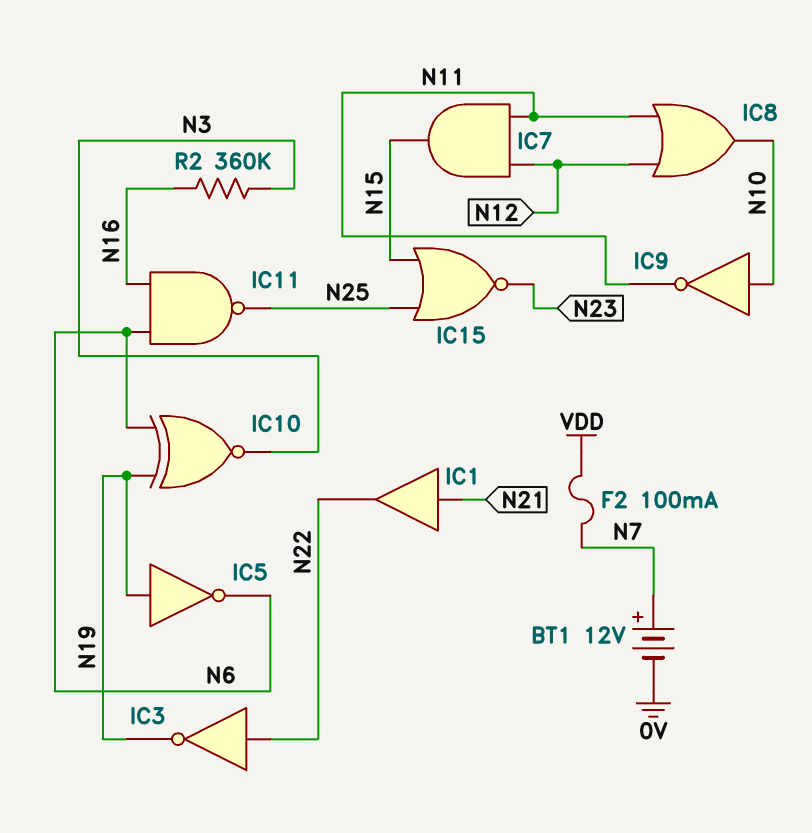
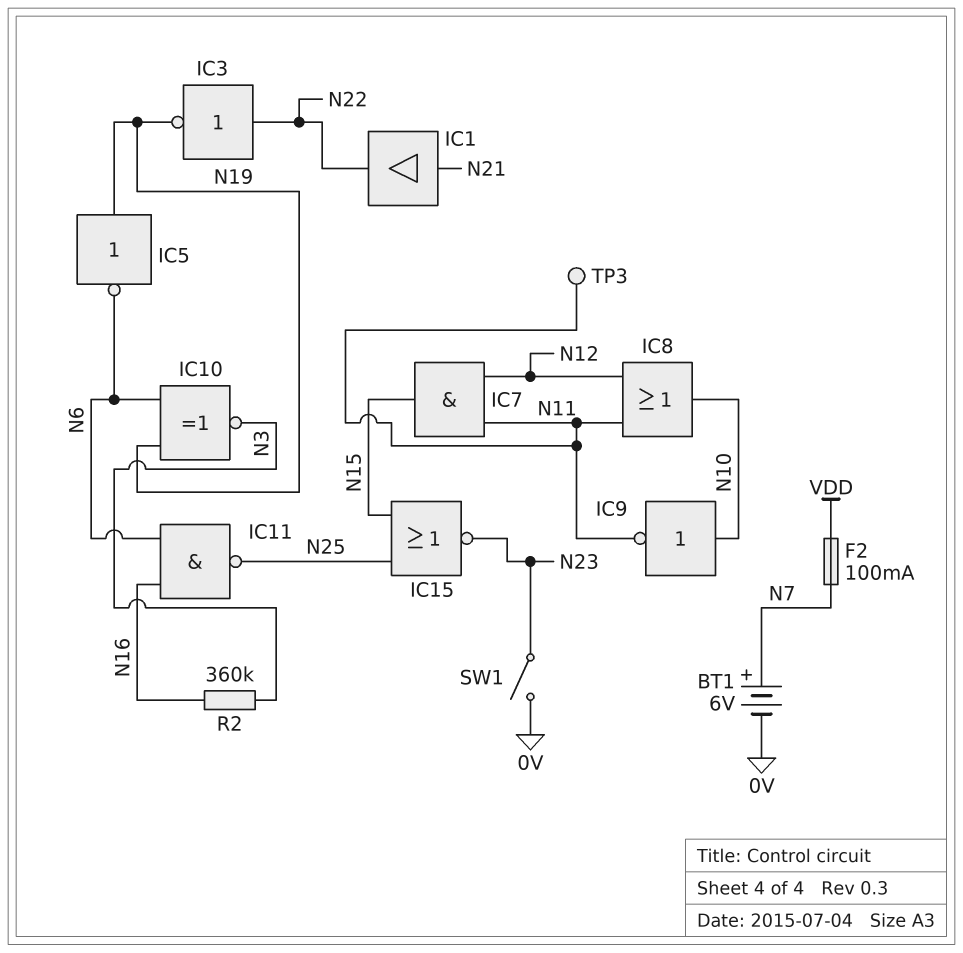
BT1: 12V (plus N7, minus 0V) -> 6V (plus N7, minus 0V)
SW1: none -> switch (0V, N23)
TP3: none -> test point (N11)

